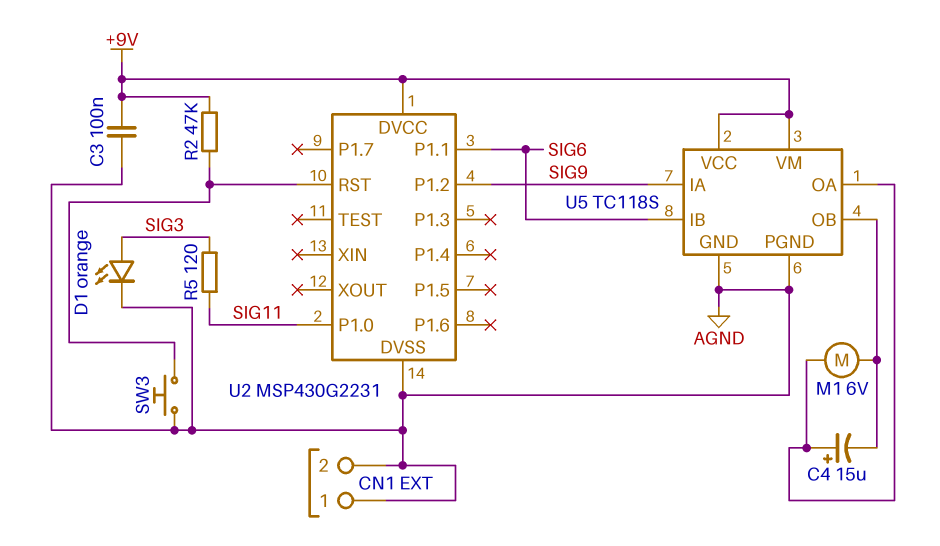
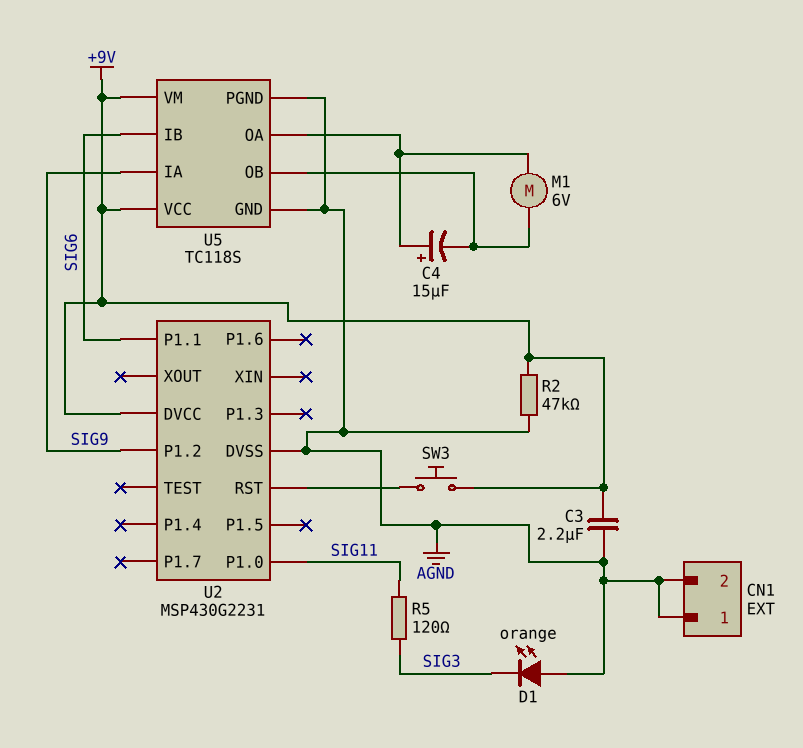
C3: 100nF (+9V, AGND) -> 2.2uF (+9V, AGND)
D1: LED orange (A SIG3, K AGND) -> LED orange (A AGND, K SIG3)
R2: 47k (+9V, U2/RST) -> 47k (+9V, AGND)
SW3: button (AGND, U2/RST) -> button (+9V, U2/RST)

